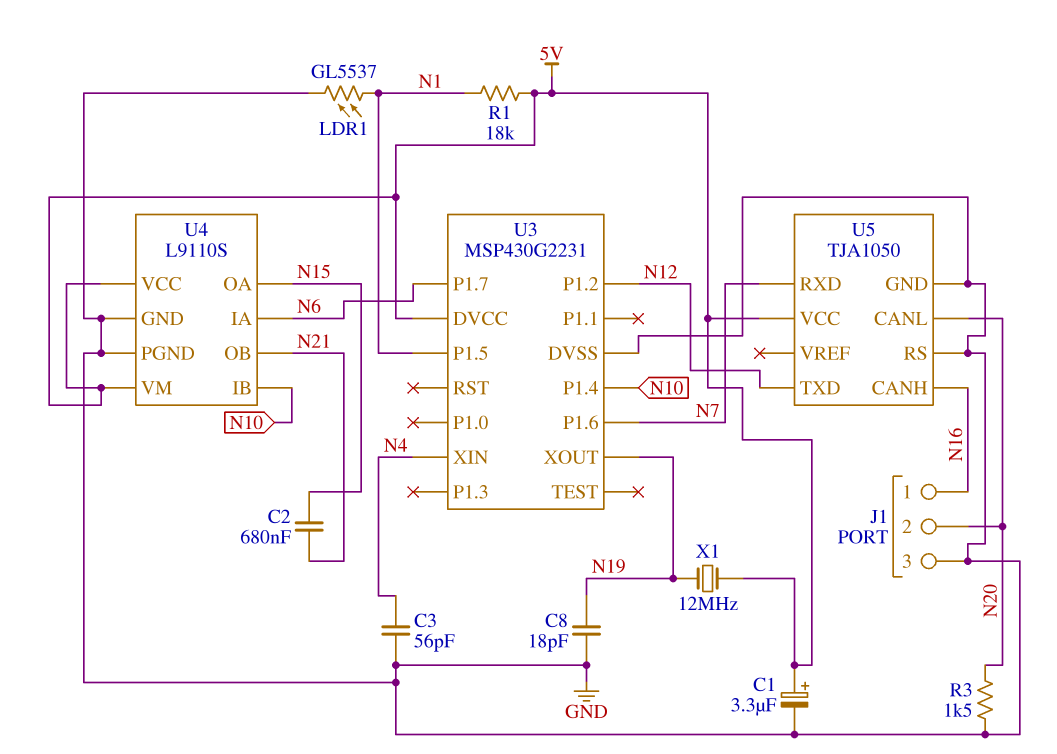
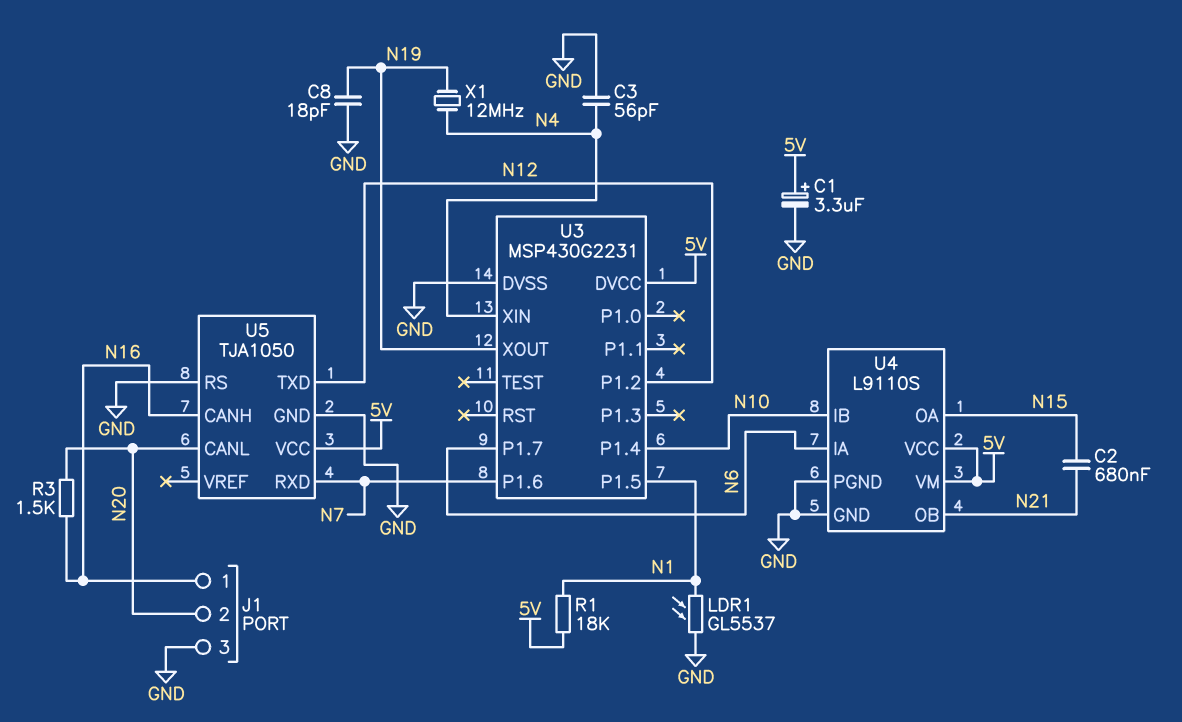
R3: 1.5k (GND, N20) -> 1.5k (N16, N20)
X1: 12MHz (5V, N19) -> 12MHz (N4, N19)

